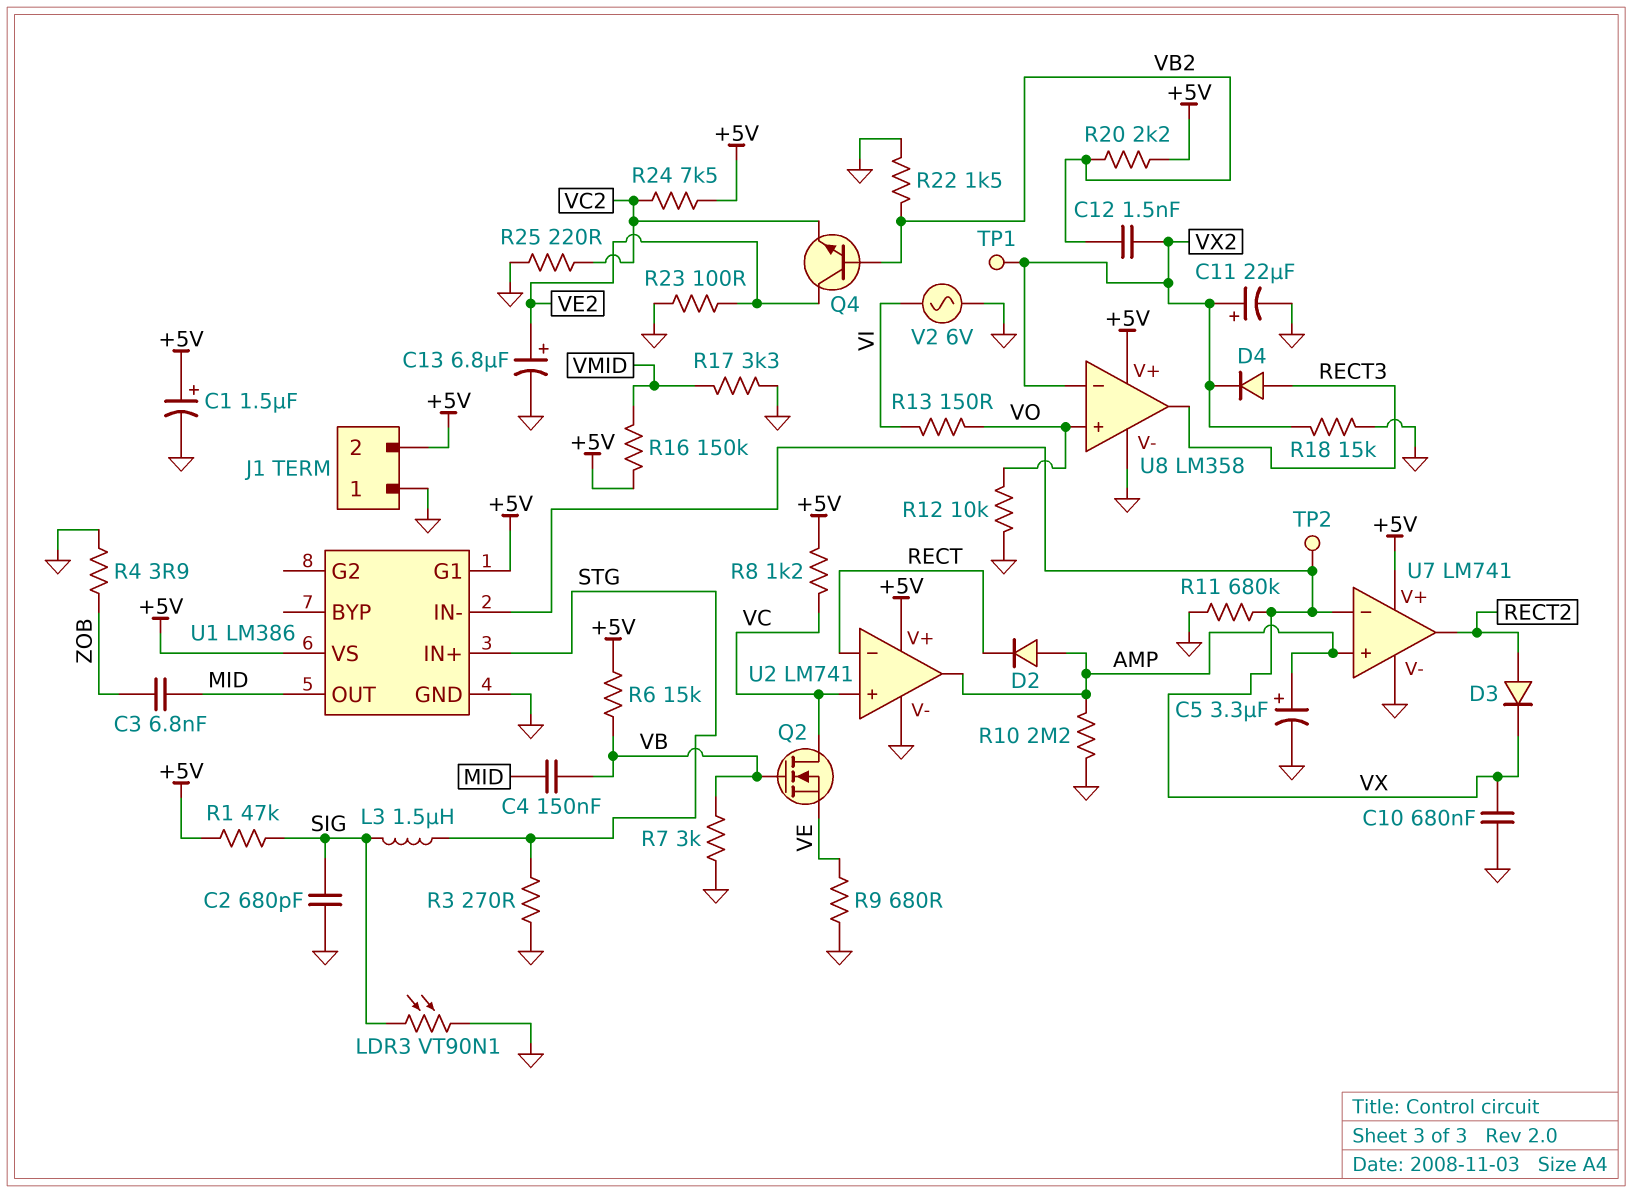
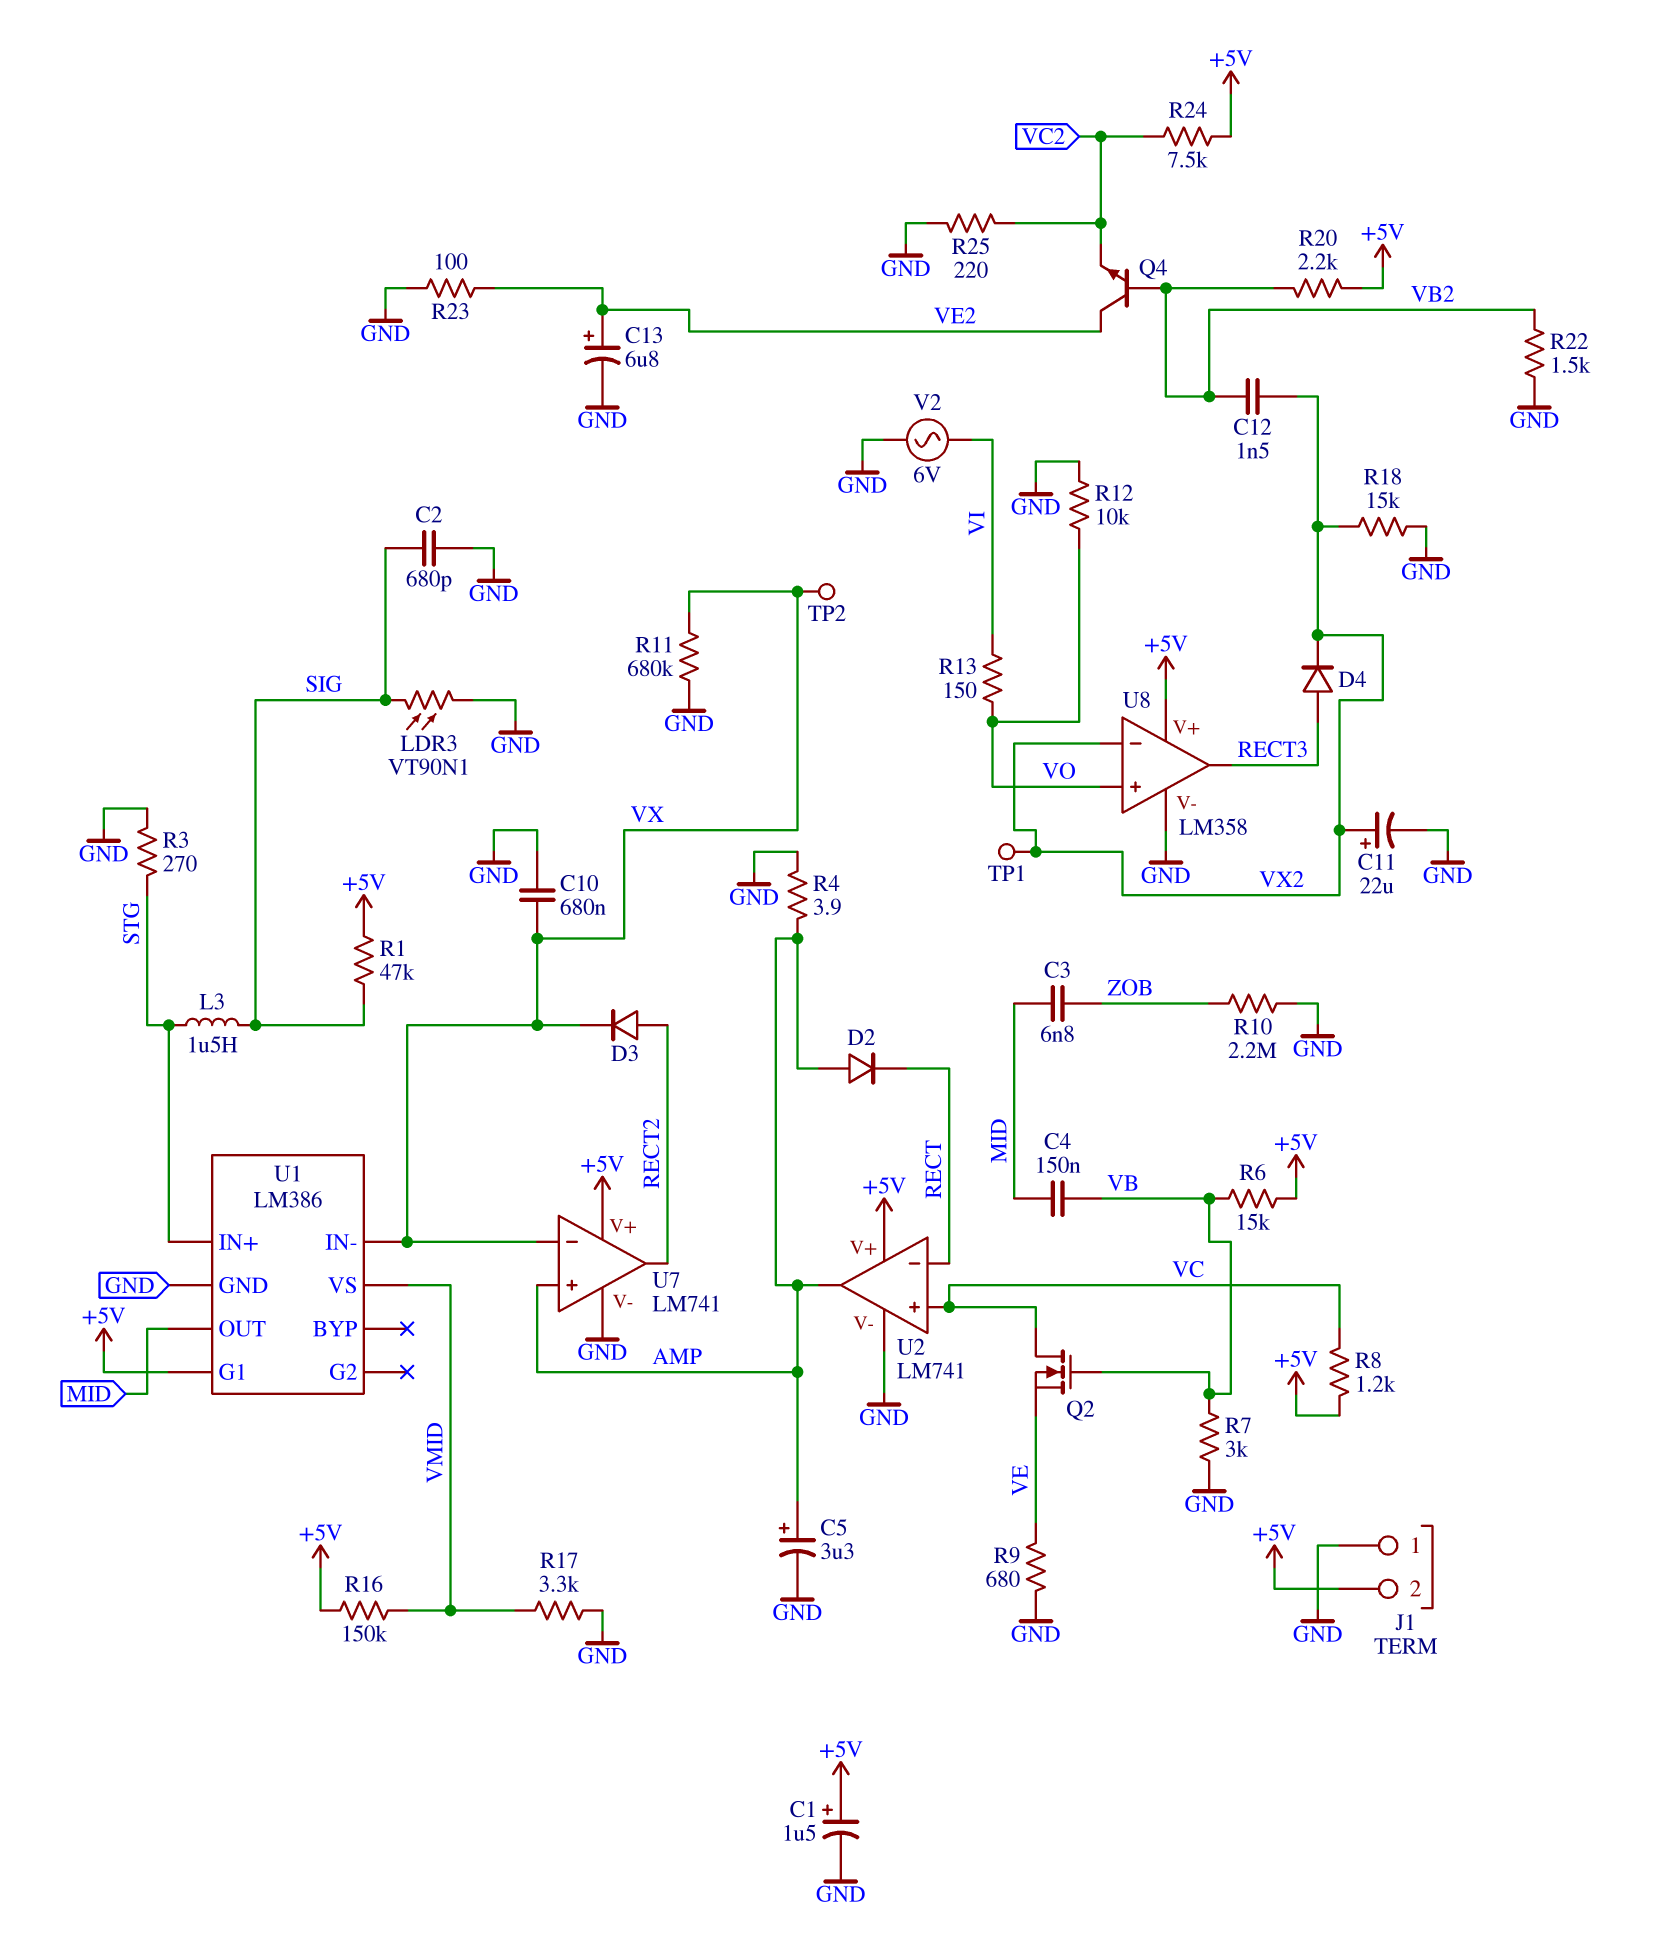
R4: 3.9 (GND, ZOB) -> 3.9 (AMP, GND)
R10: 2.2M (AMP, GND) -> 2.2M (GND, ZOB)
U1 pin VS: +5V -> VMID

